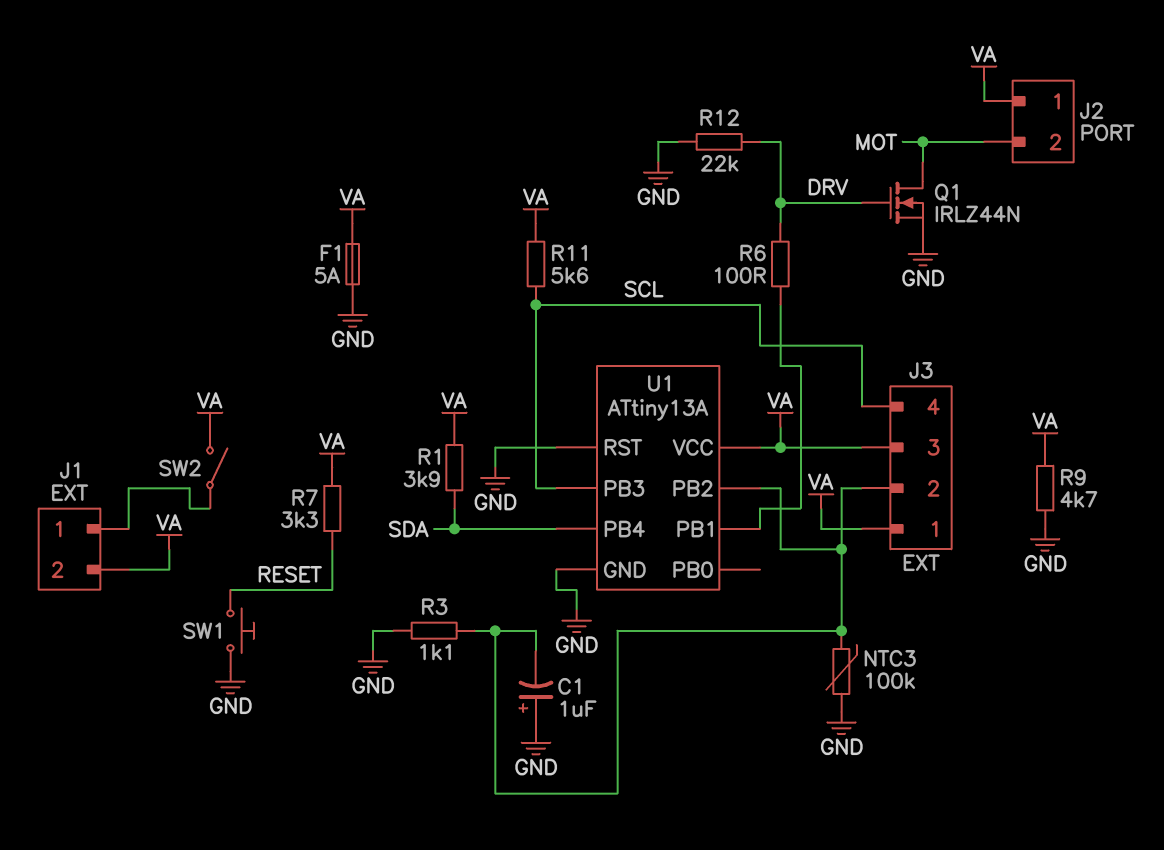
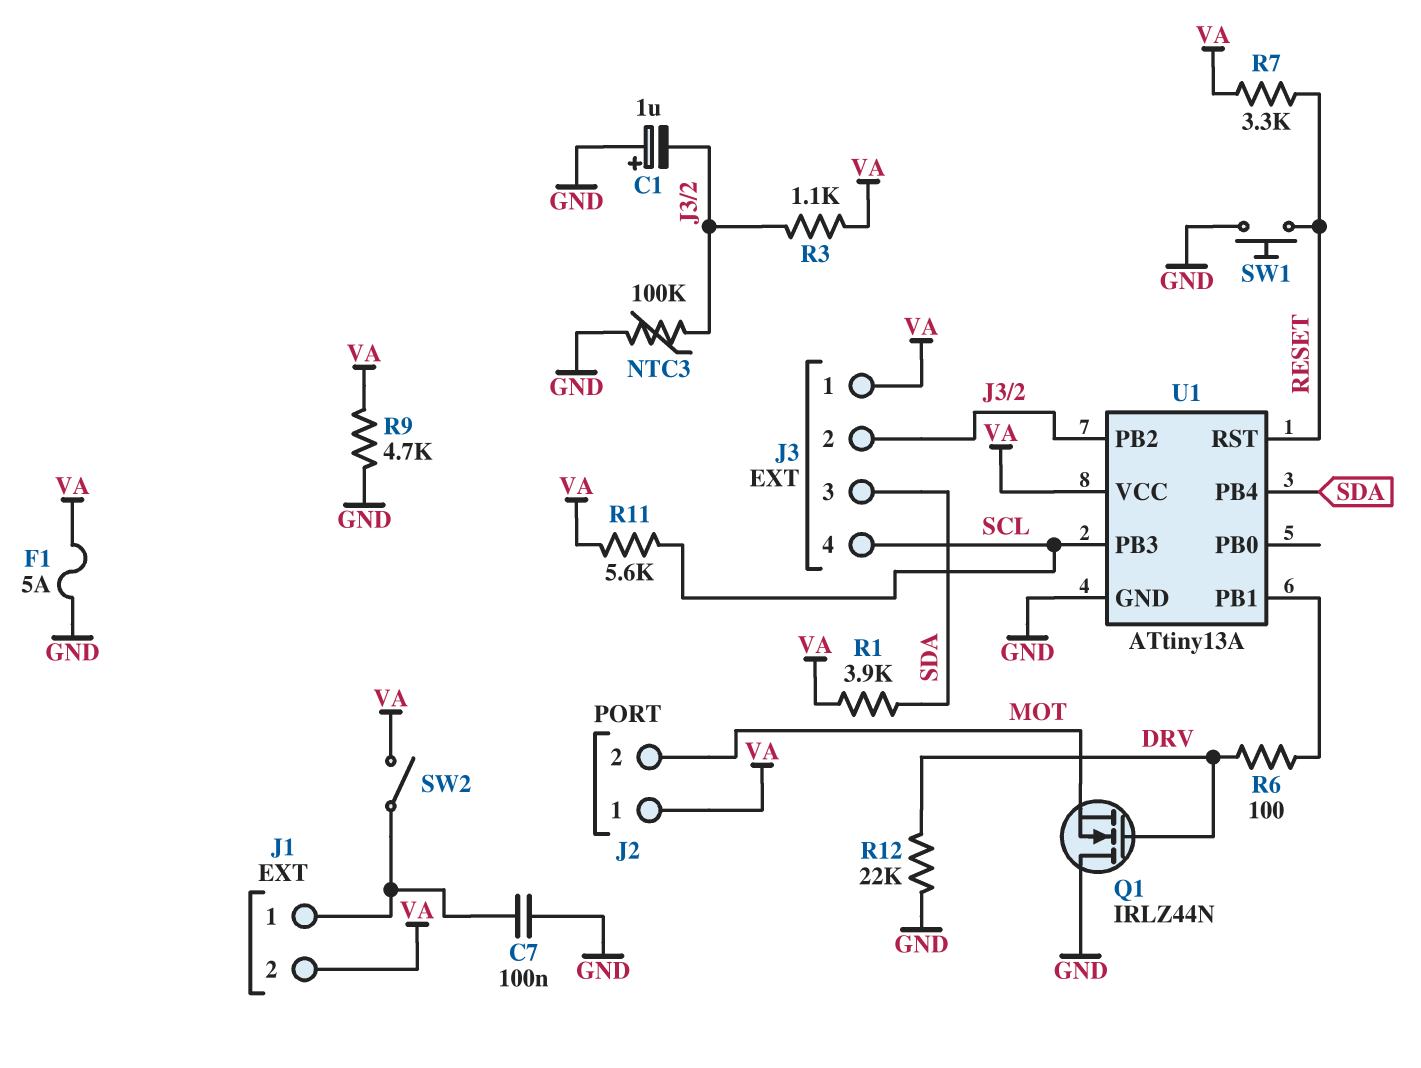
C7: none -> 100nF (GND, J1/1)
J3 pin 3: VA -> SDA
Q1: NMOS IRLZ44N (G DRV, D MOT, S GND) -> NMOS IRLZ44N (G DRV, D GND, S MOT)
R3: 1.1k (GND, J3/2) -> 1.1k (J3/2, VA)
U1 pin RST: GND -> RESET

